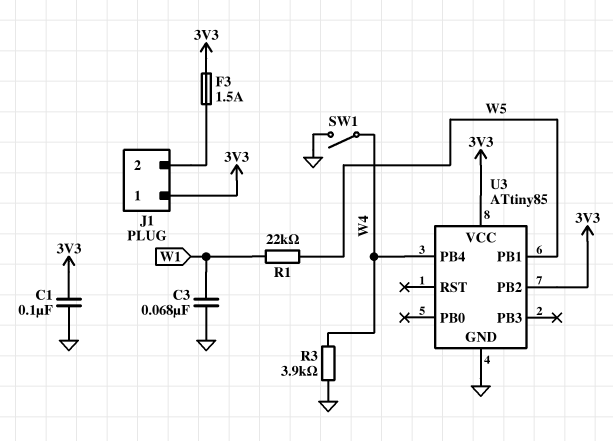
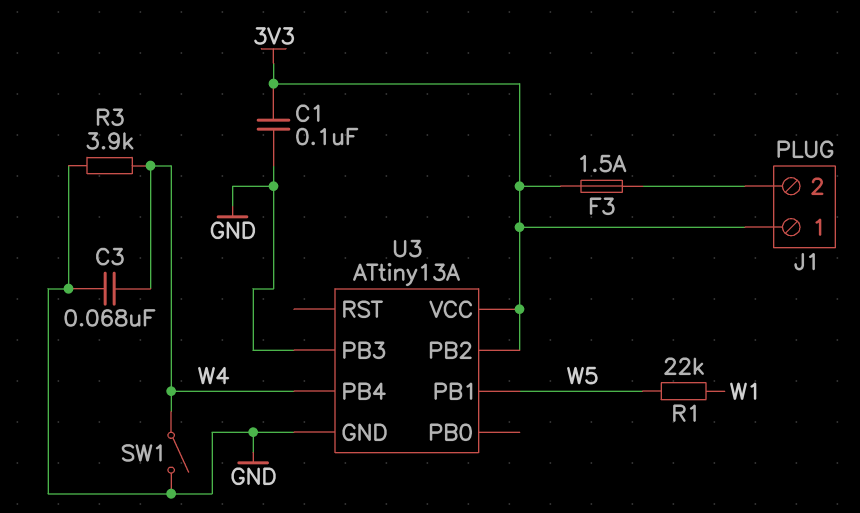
C3: 68nF (GND, W1) -> 68nF (GND, W4)
U3: ATtiny85 -> ATtiny13A
U3 pin PB3: none -> GND

